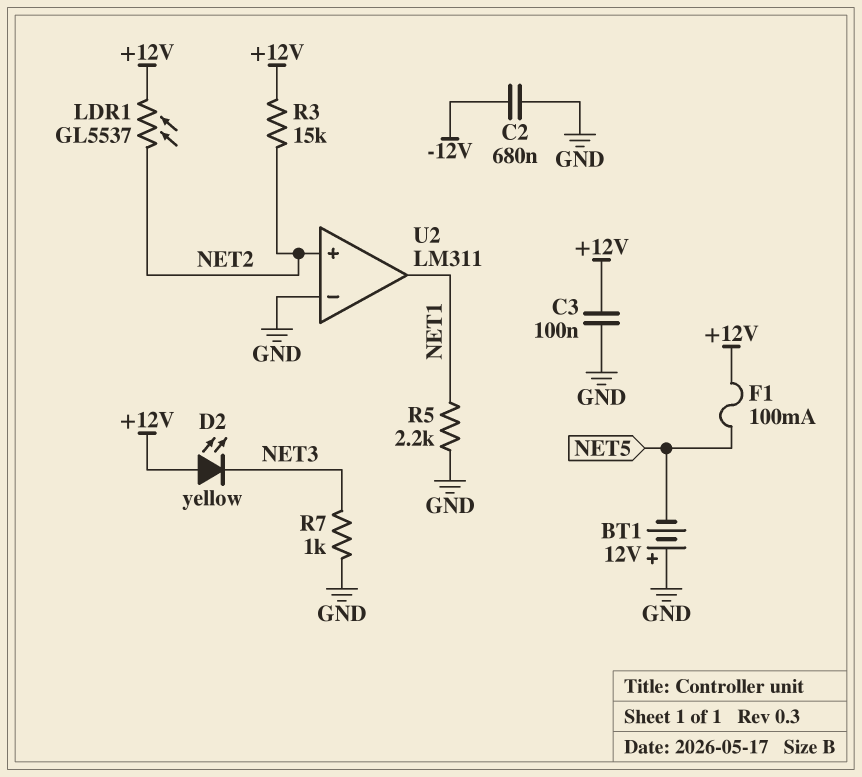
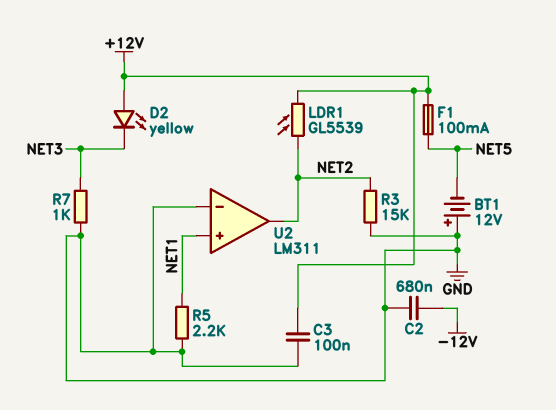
LDR1: GL5537 (+12V, NET2) -> GL5539 (+12V, NET2)
R3: 15k (+12V, NET2) -> 15k (GND, NET2)
U2 pin in+: NET2 -> NET1
U2 pin out: NET1 -> NET2

